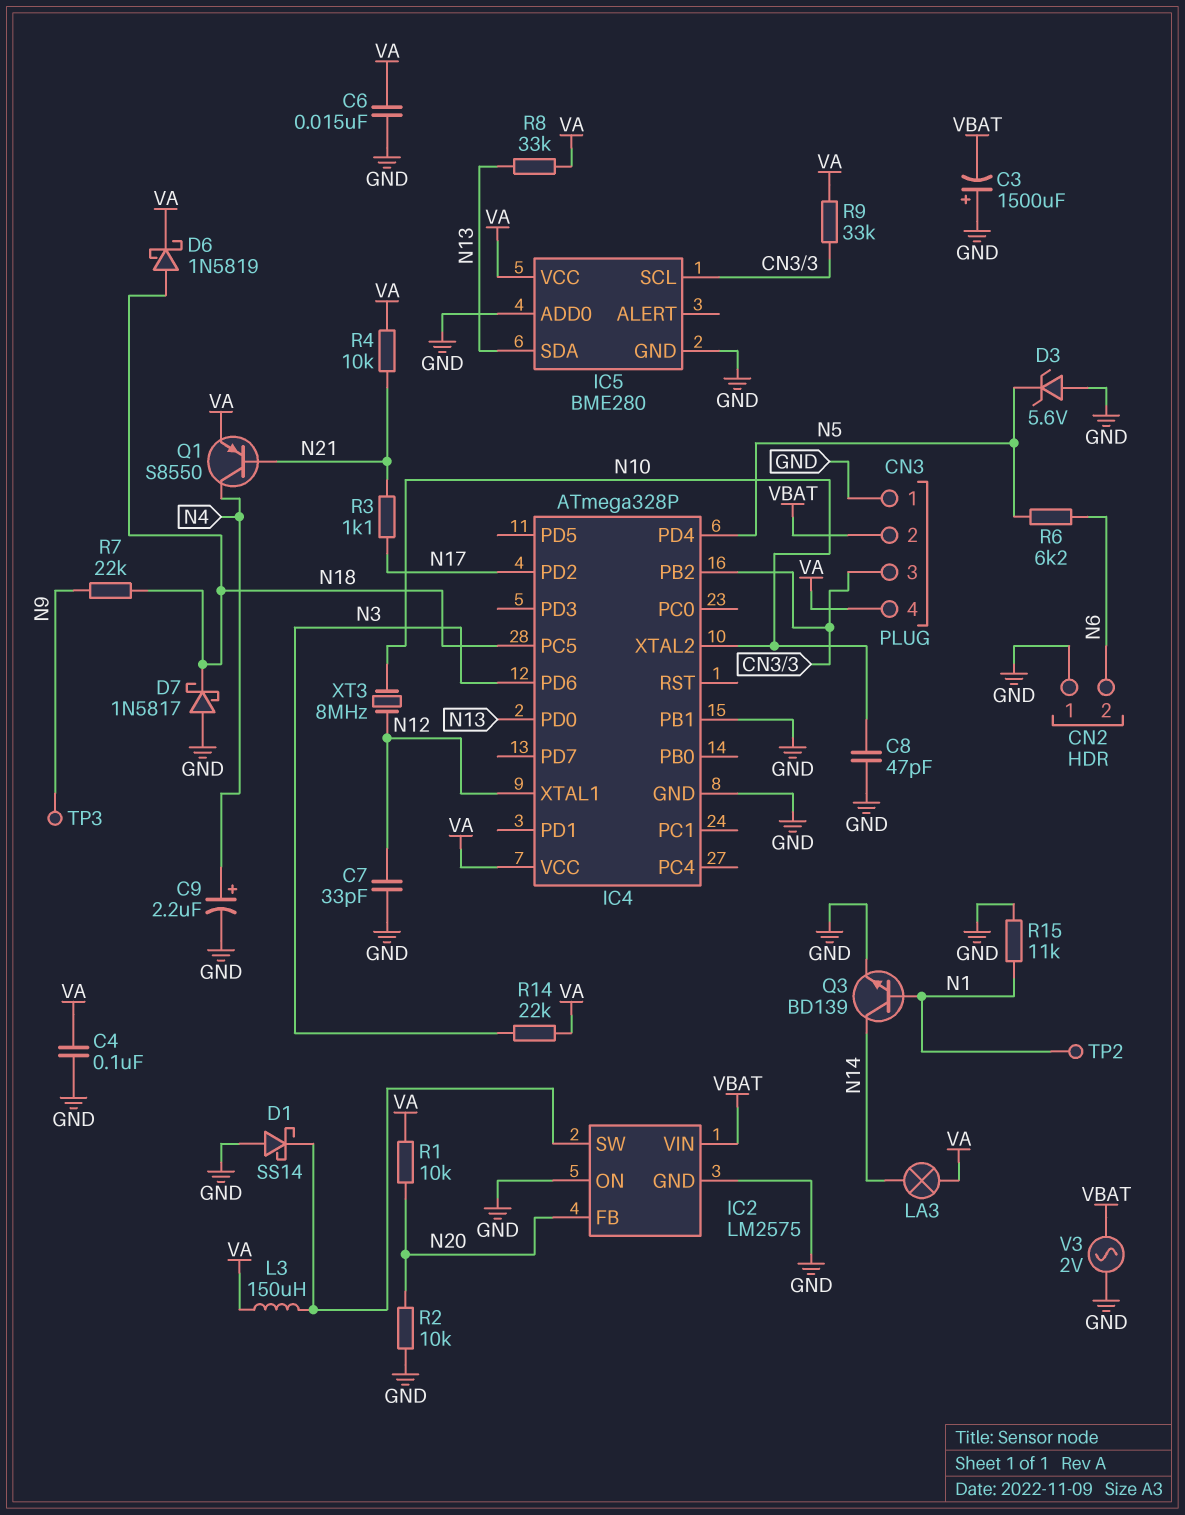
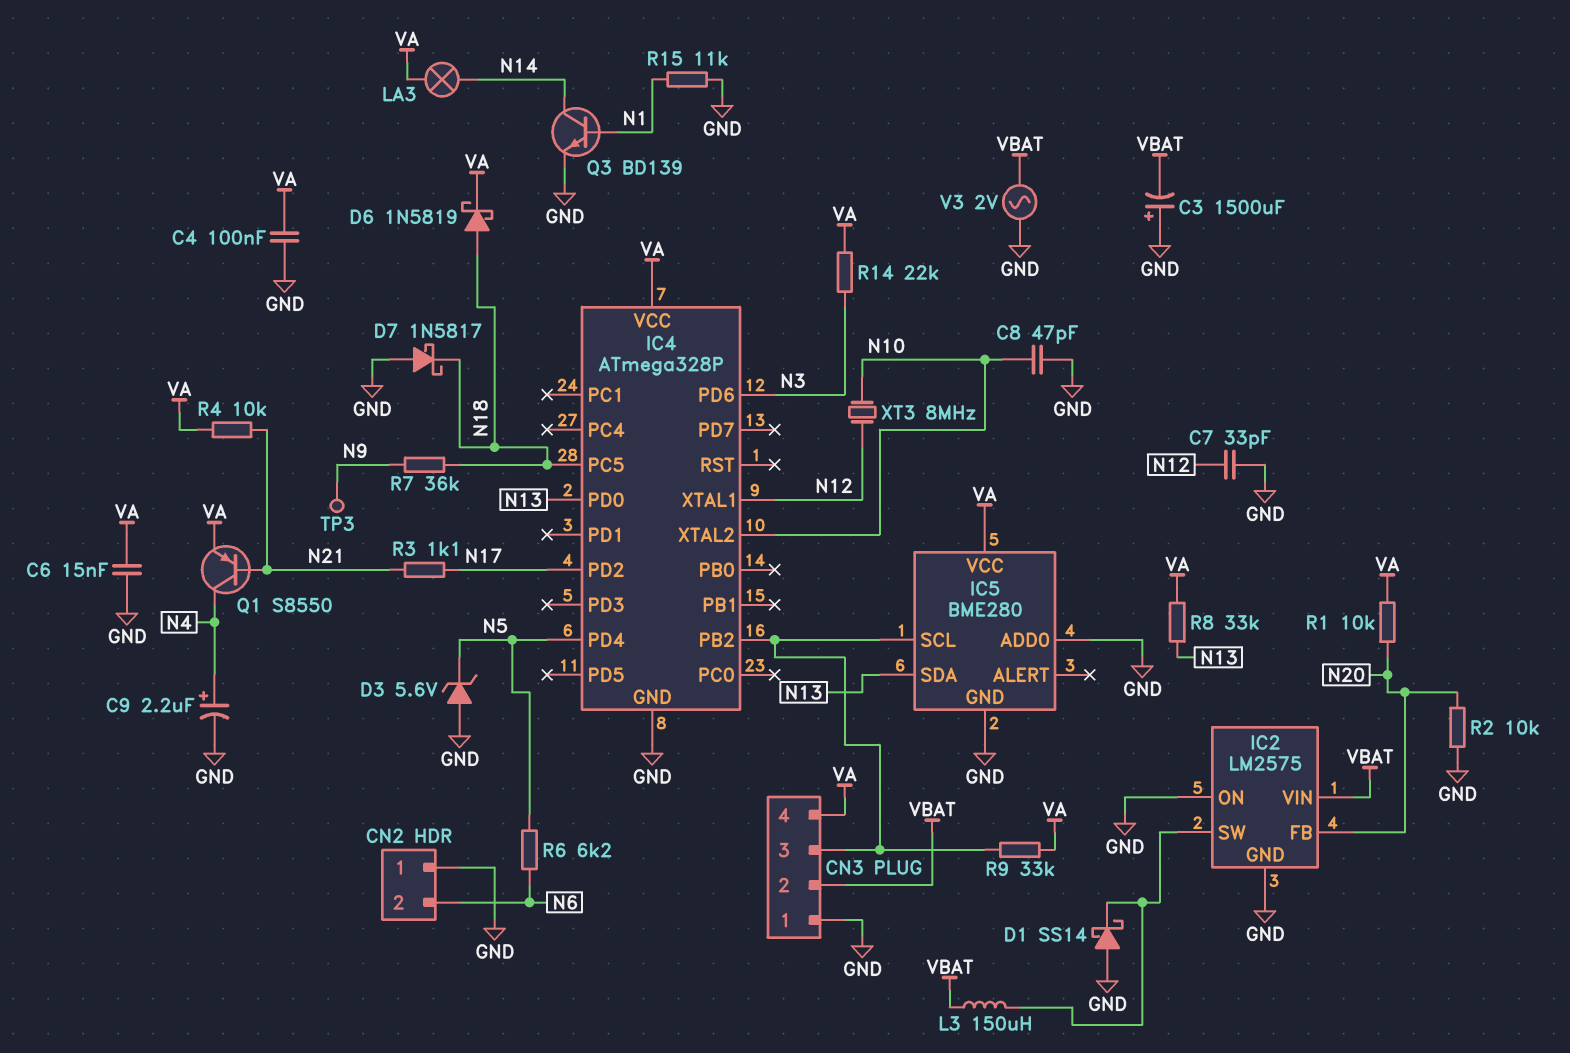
IC4 pin PB1: GND -> none
L3: 150uH (IC2/SW, VA) -> 150uH (IC2/SW, VBAT)
R7: 22k (N9, N18) -> 36k (N9, N18)
TP2: test point (N1) -> none

